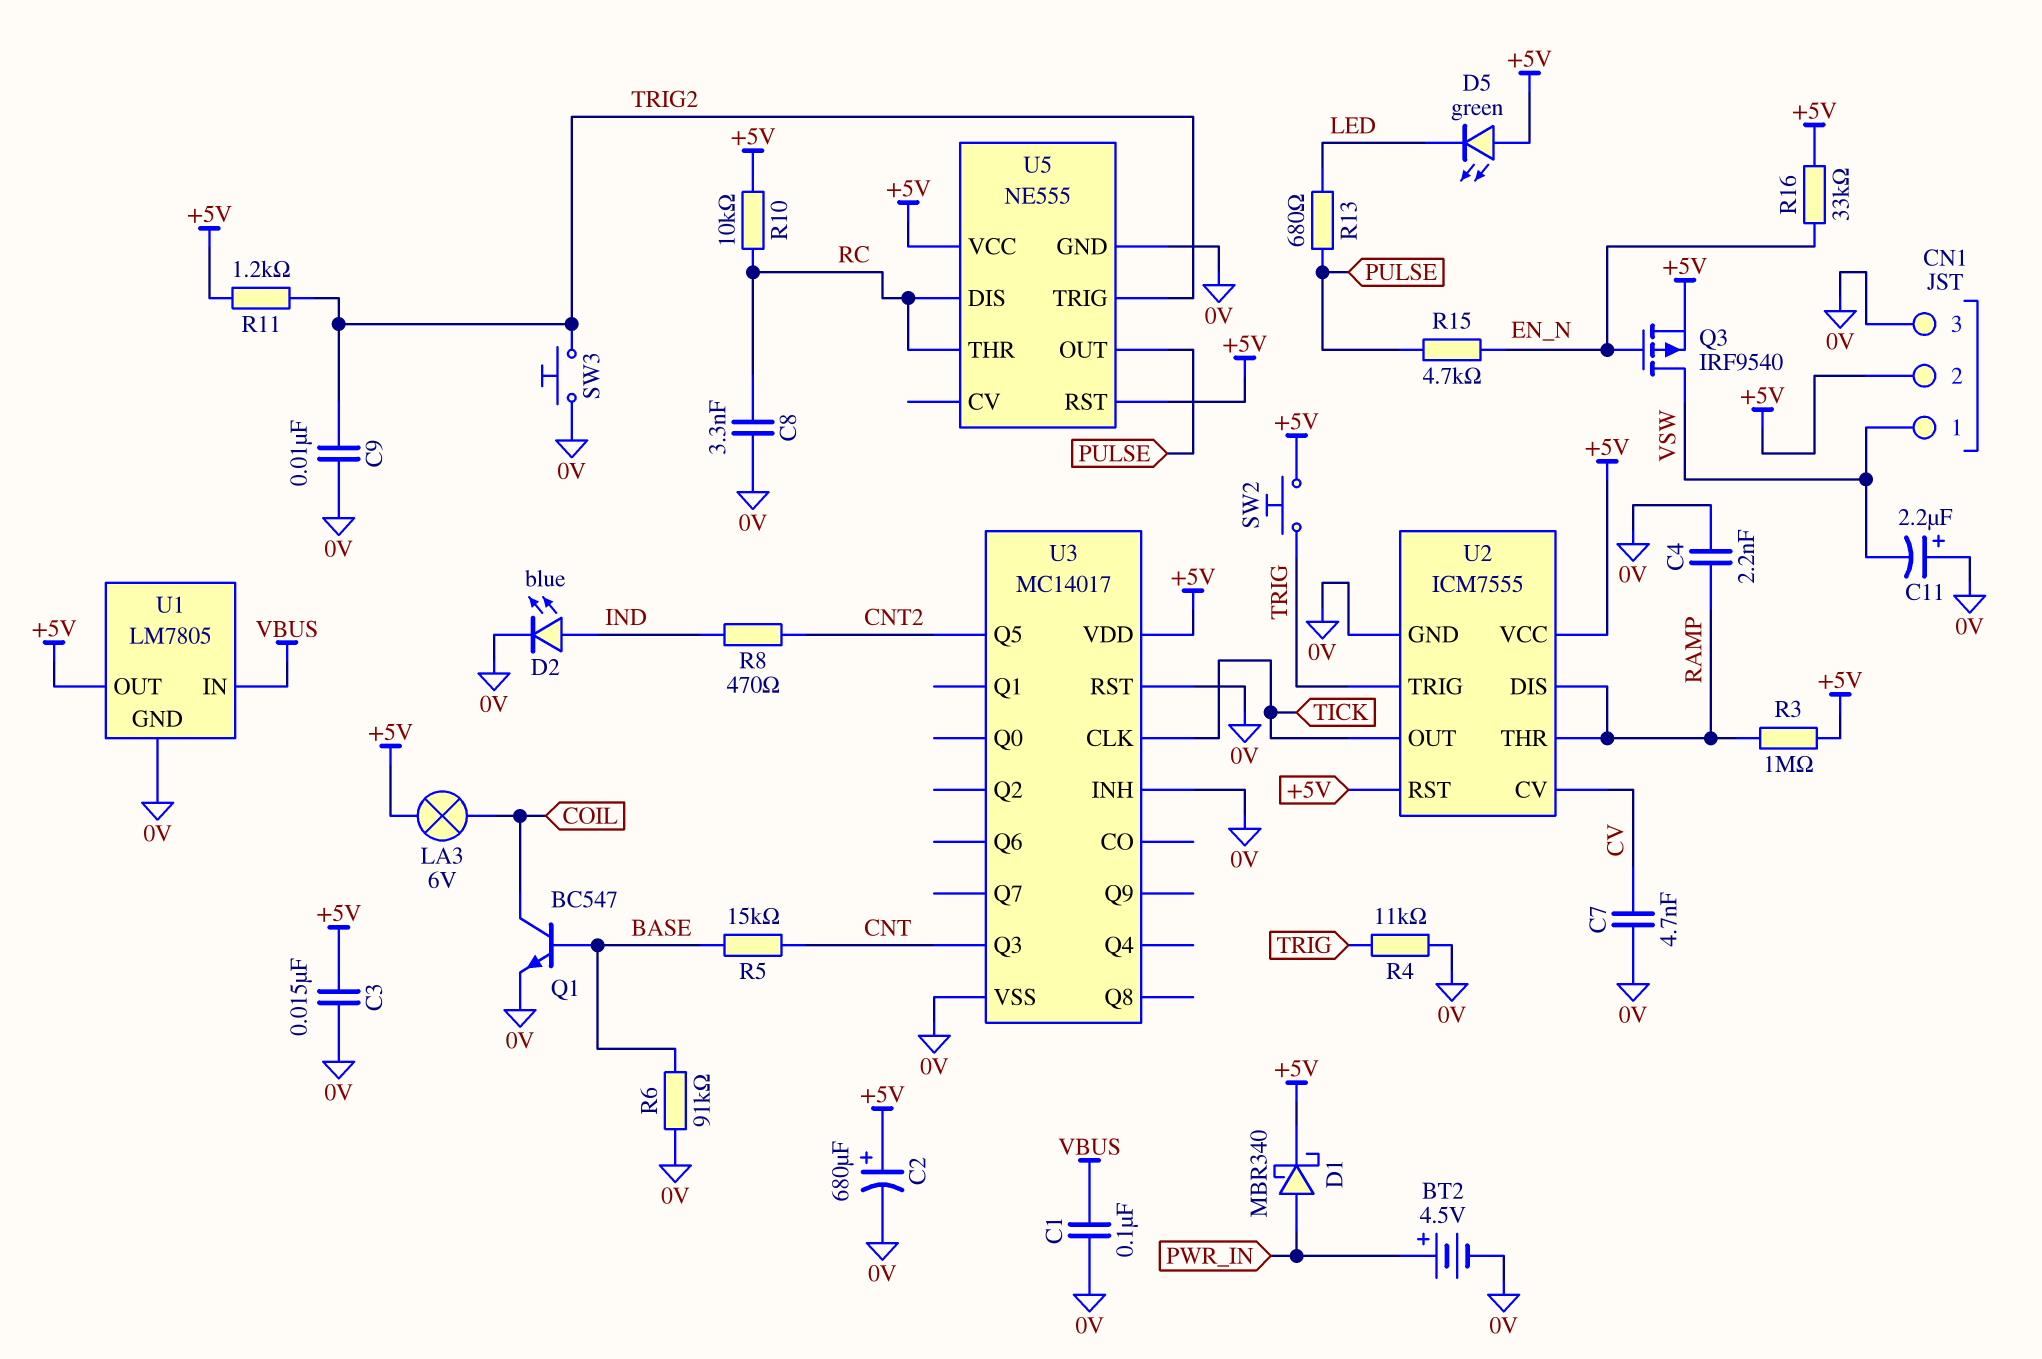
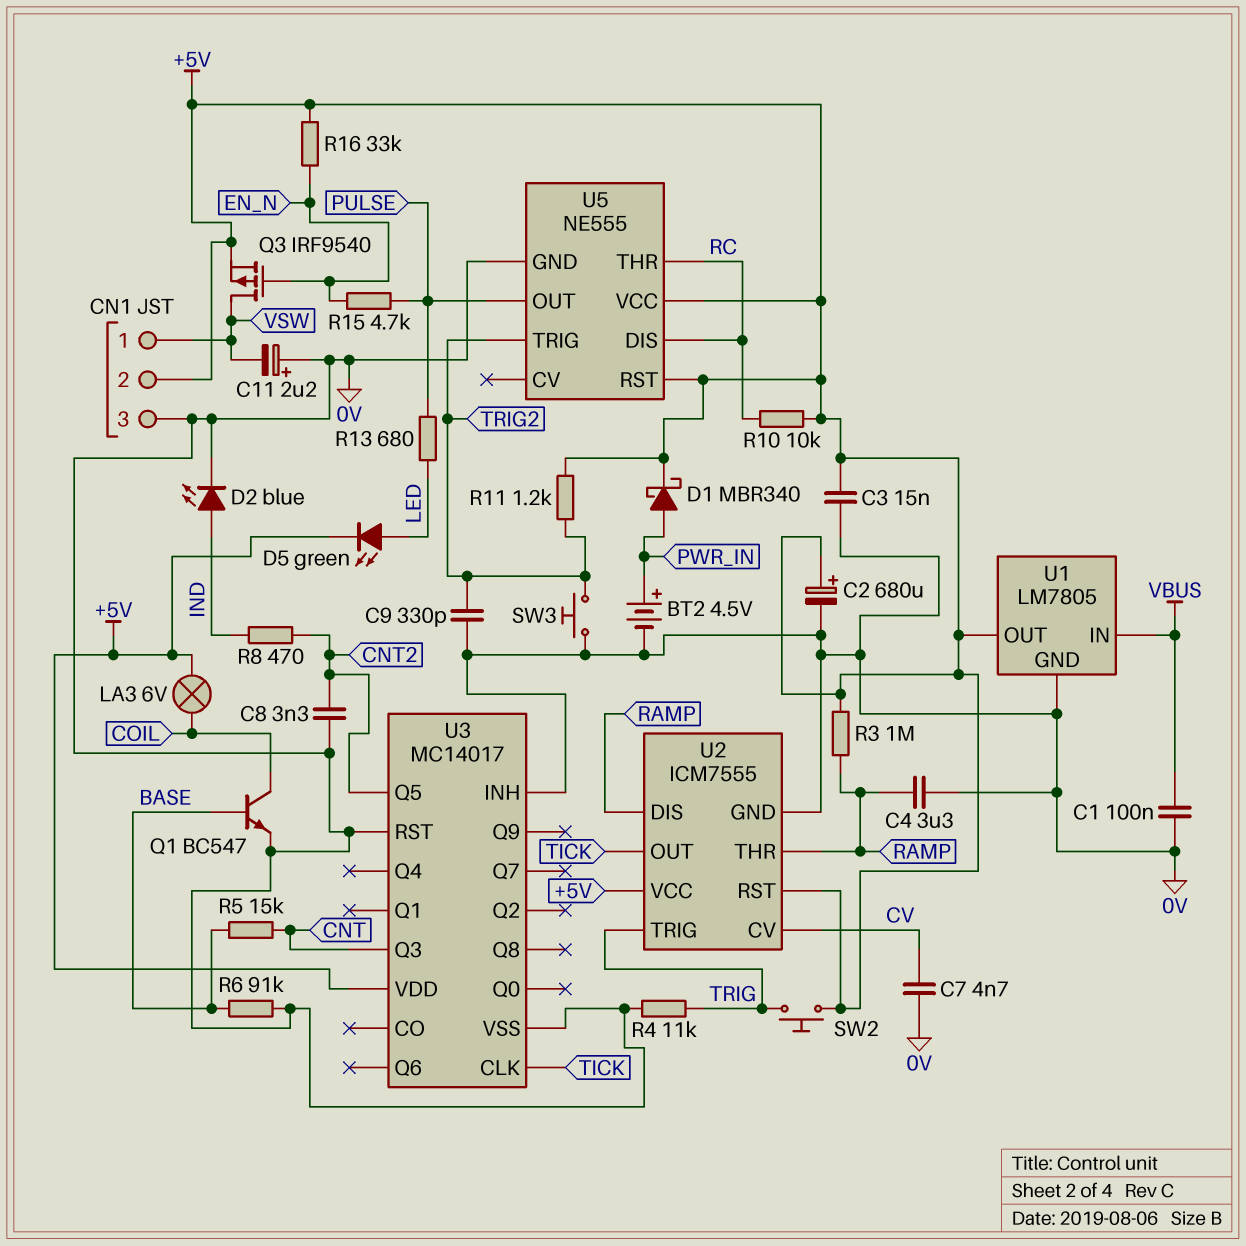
C4: 2.2nF (0V, RAMP) -> 3.3uF (0V, RAMP)
C8: 3.3nF (0V, RC) -> 3.3nF (0V, CNT2)
C9: 10nF (0V, TRIG2) -> 330pF (0V, TRIG2)
D5: LED green (A +5V, K LED) -> LED green (A LED, K +5V)

